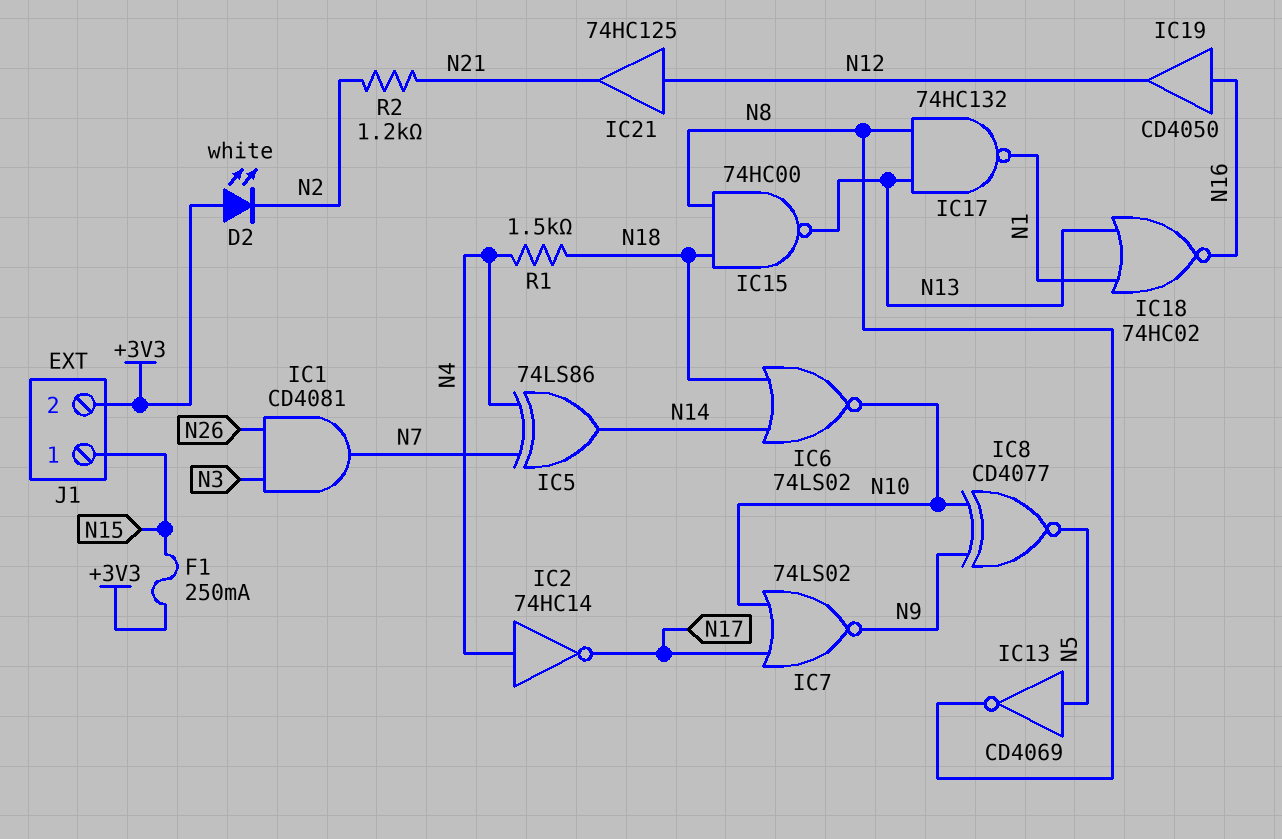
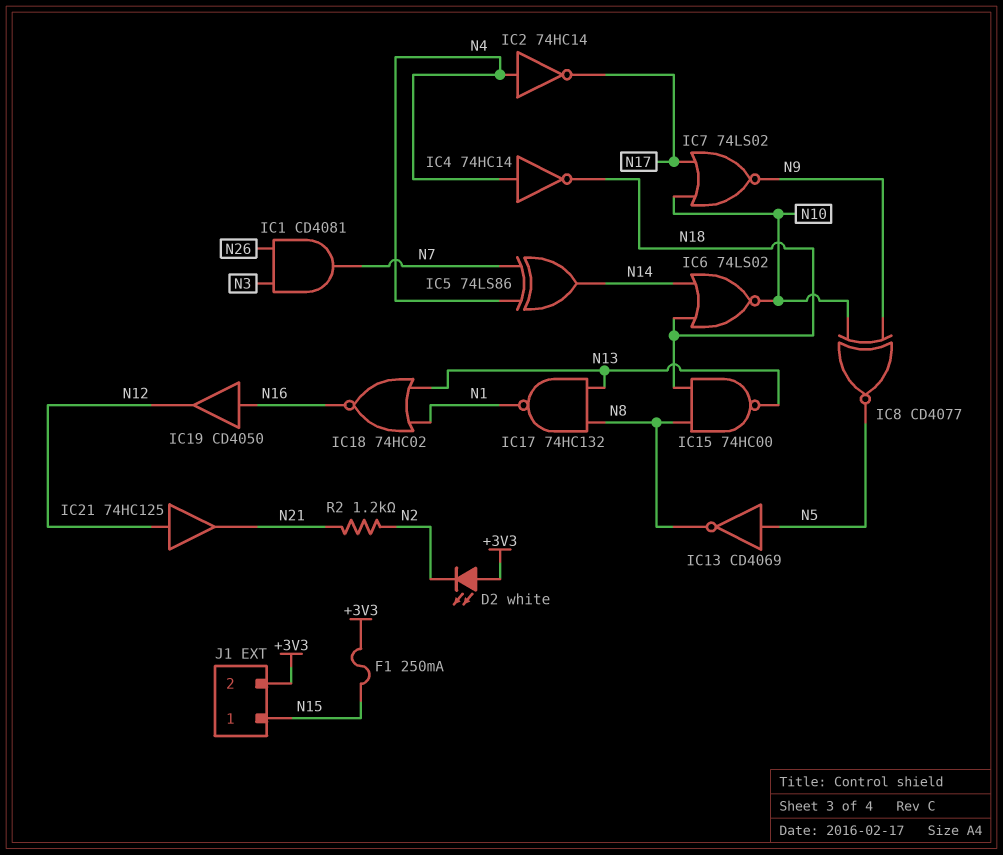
IC4: none -> NOT 74HC14 (in N4, out N18)
R1: 1.5k (N4, N18) -> none

